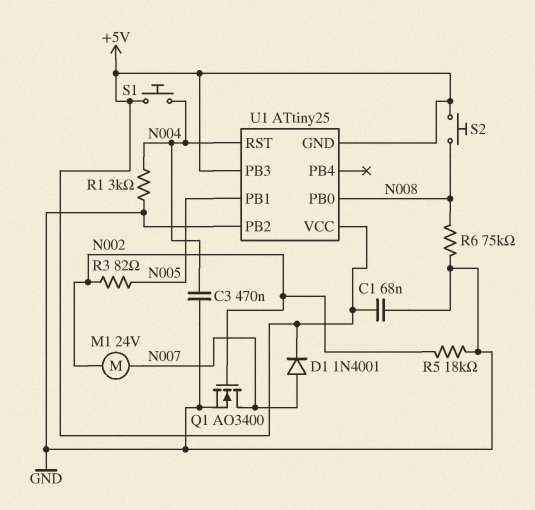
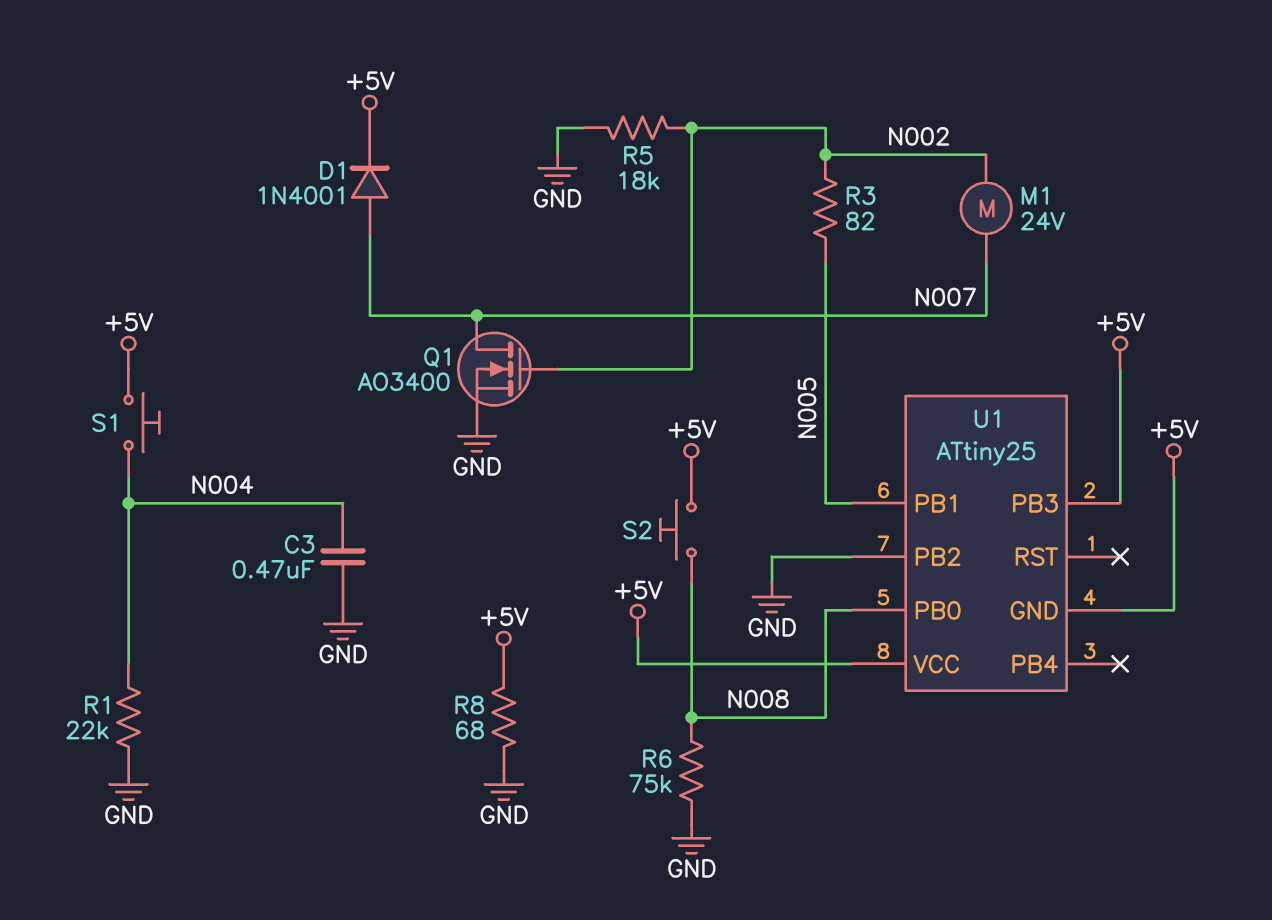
C1: 68nF (+5V, GND) -> none
R1: 3k (GND, N004) -> 22k (GND, N004)
R8: none -> 68 (+5V, GND)
U1 pin RST: N004 -> none

